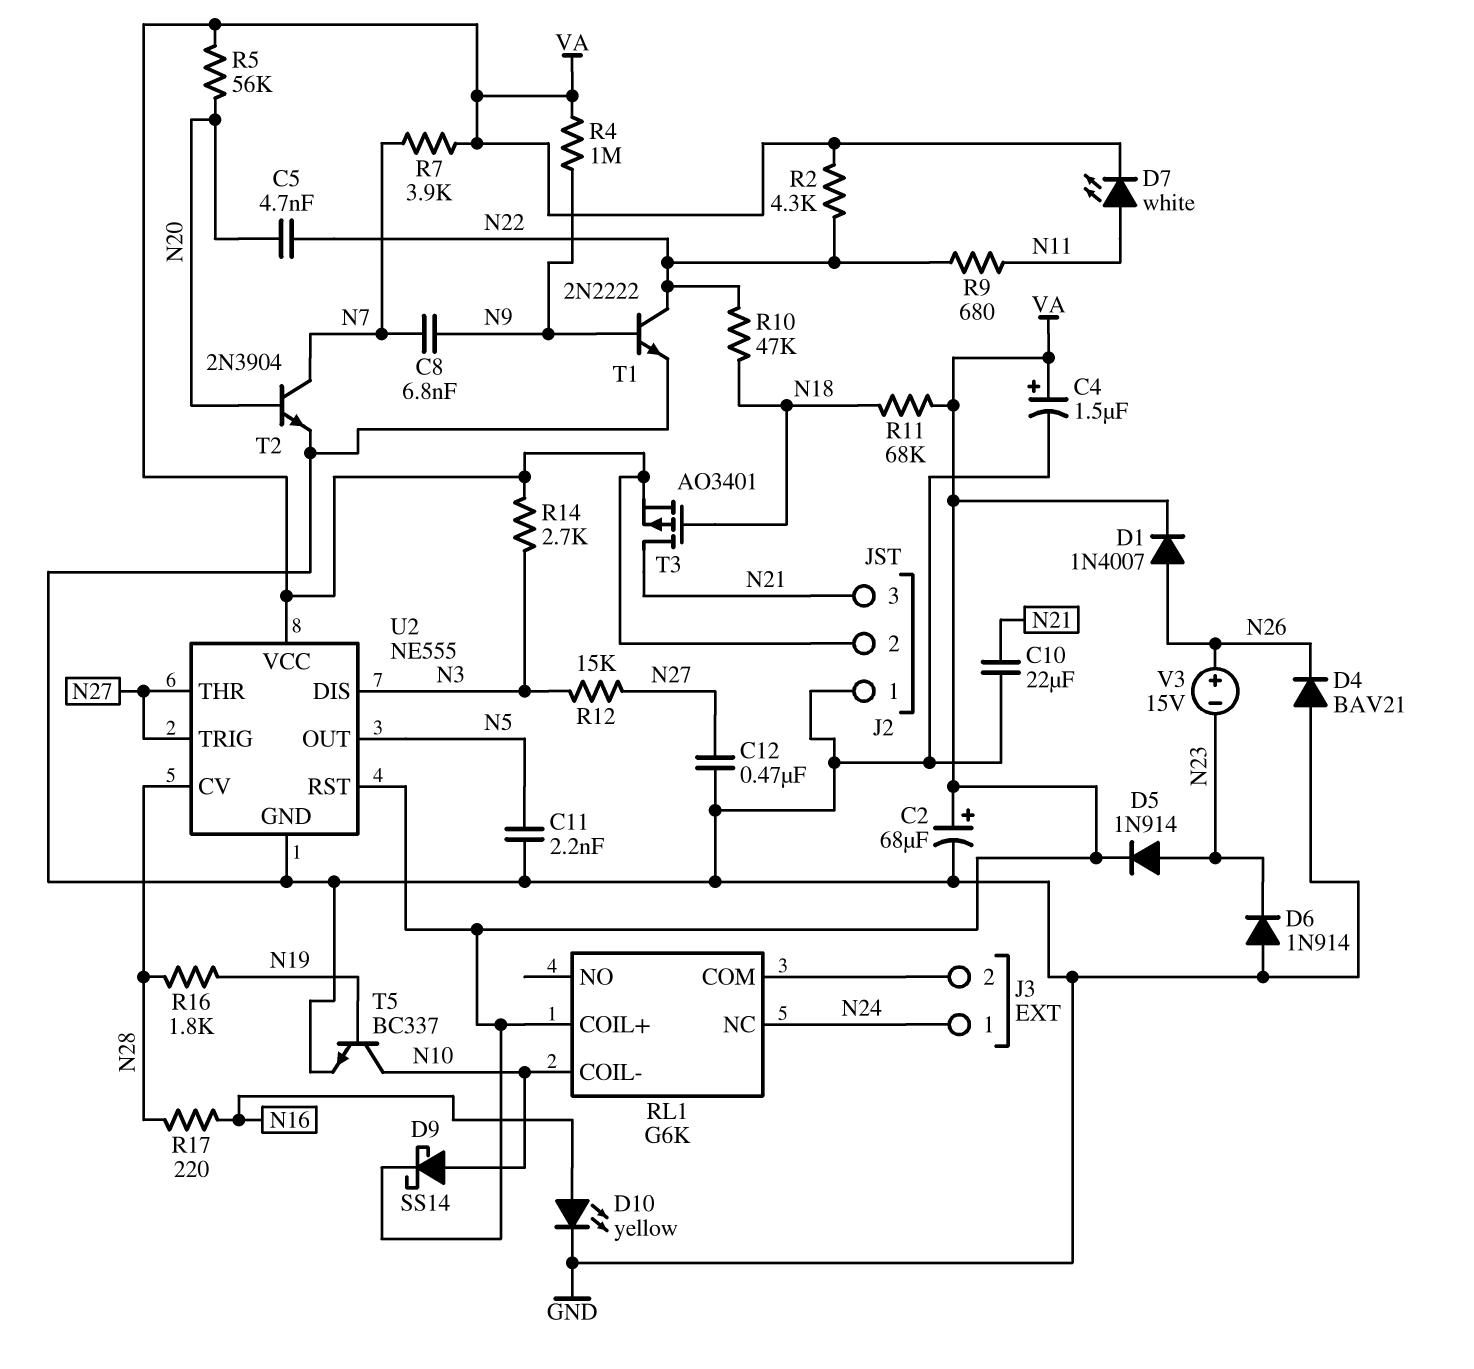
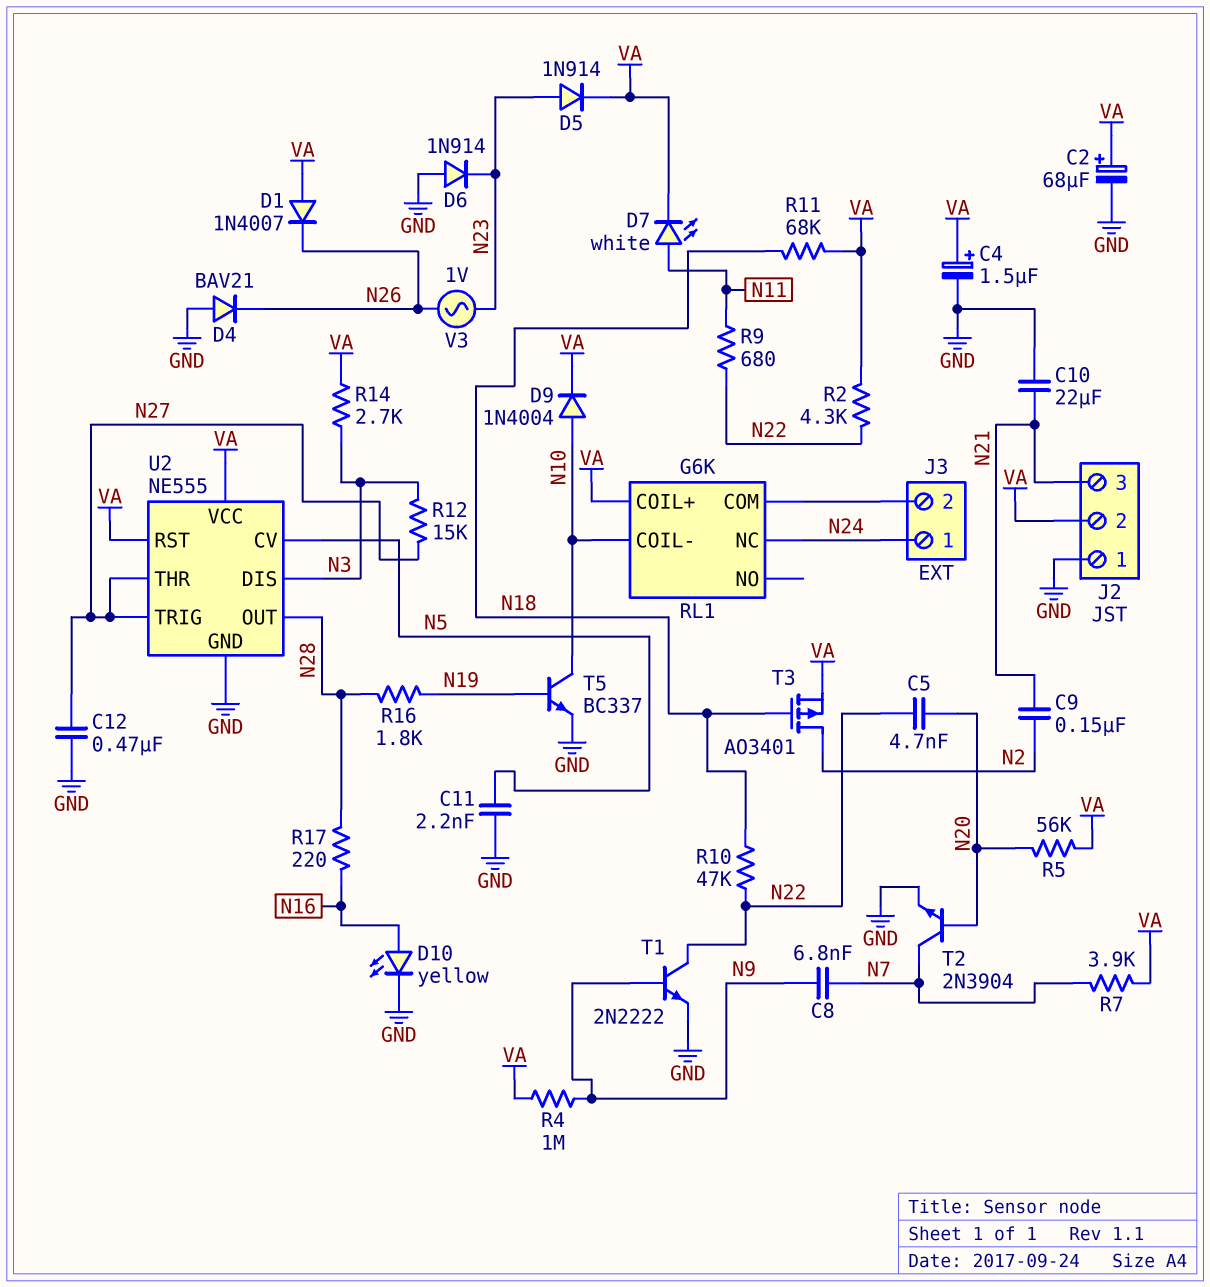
C9: none -> 150nF (N2, N21)
D1: diode 1N4007 (A N26, K VA) -> diode 1N4007 (A VA, K N26)
D9: schottky SS14 (A N10, K VA) -> diode 1N4004 (A N10, K VA)
T3: PMOS AO3401 (G N18, D N21, S VA) -> PMOS AO3401 (G N18, D N2, S VA)
U2 pin CV: N28 -> N5
U2 pin OUT: N5 -> N28
V3: 15V (plus N26, minus N23) -> AC 1V (N23, N26)

